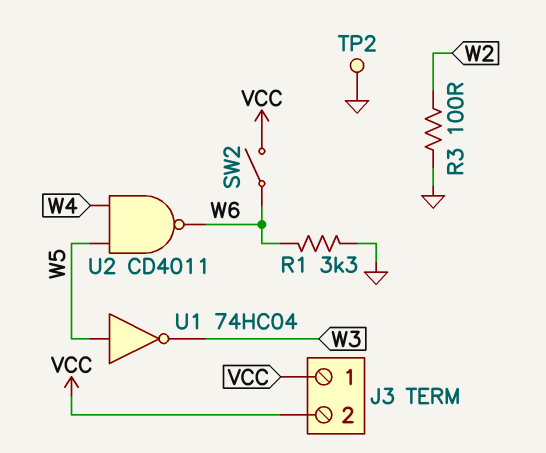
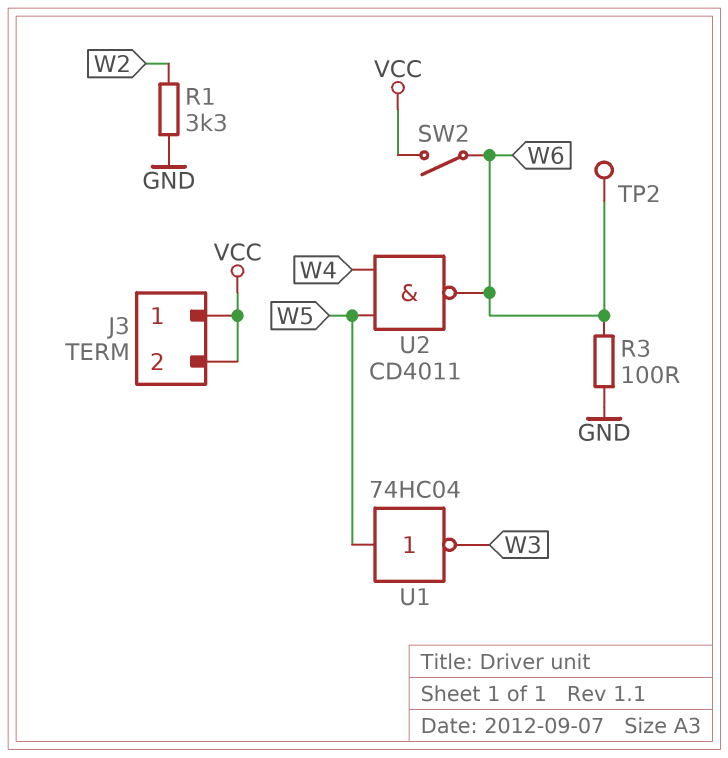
R1: 3.3k (GND, W6) -> 3.3k (GND, W2)
R3: 100 (GND, W2) -> 100 (GND, W6)
TP2: test point (GND) -> test point (W6)

